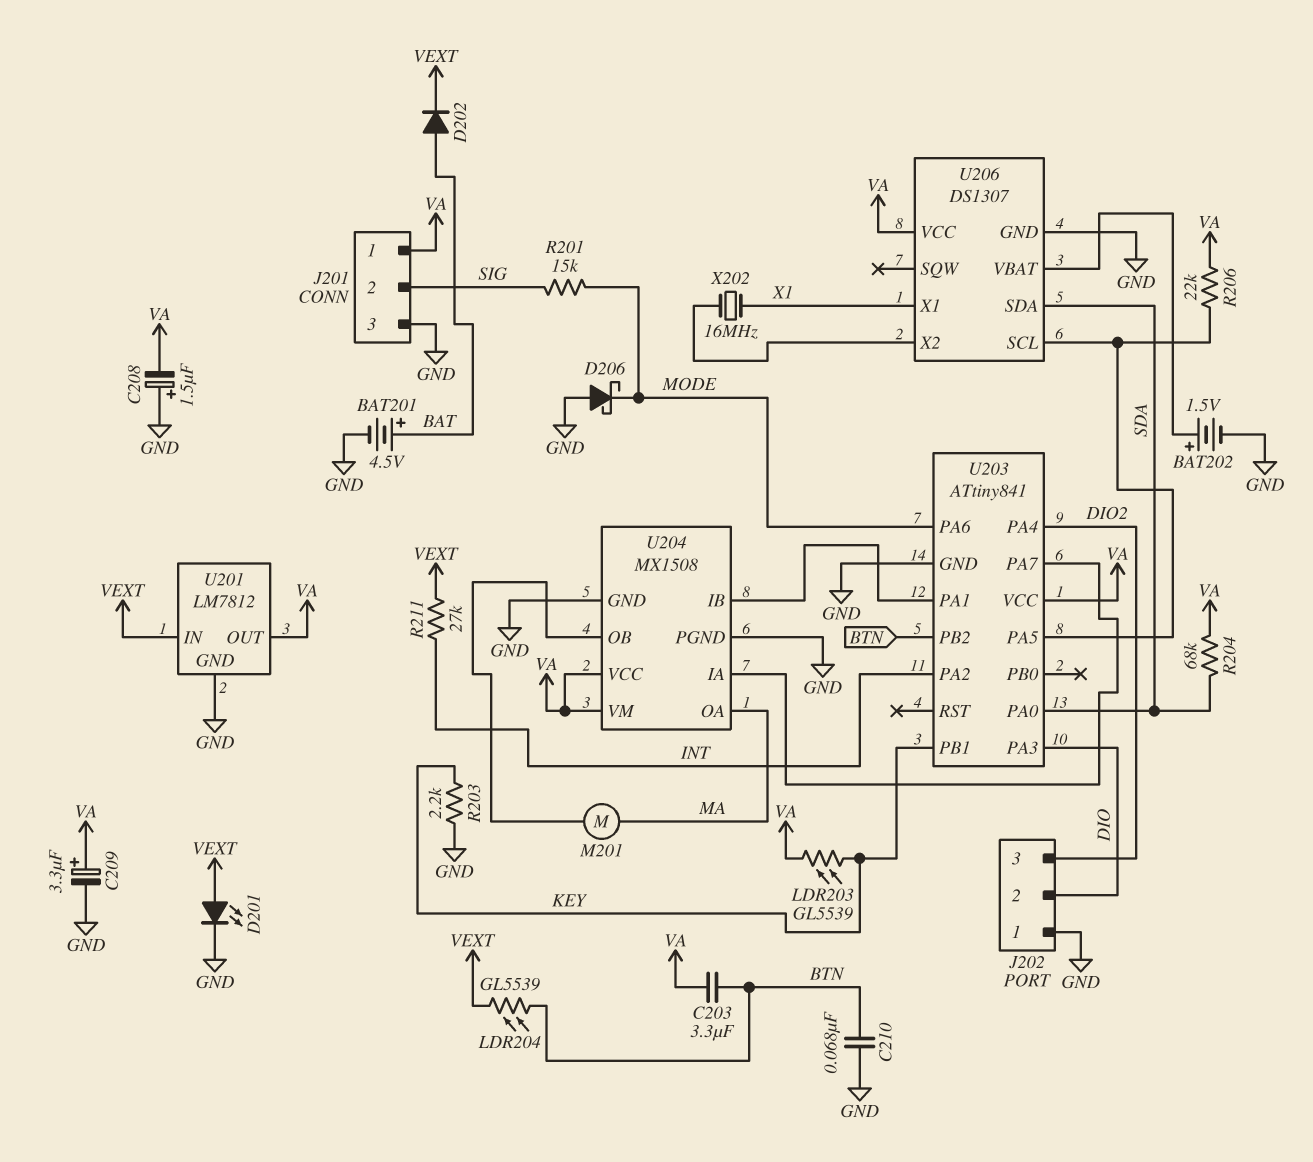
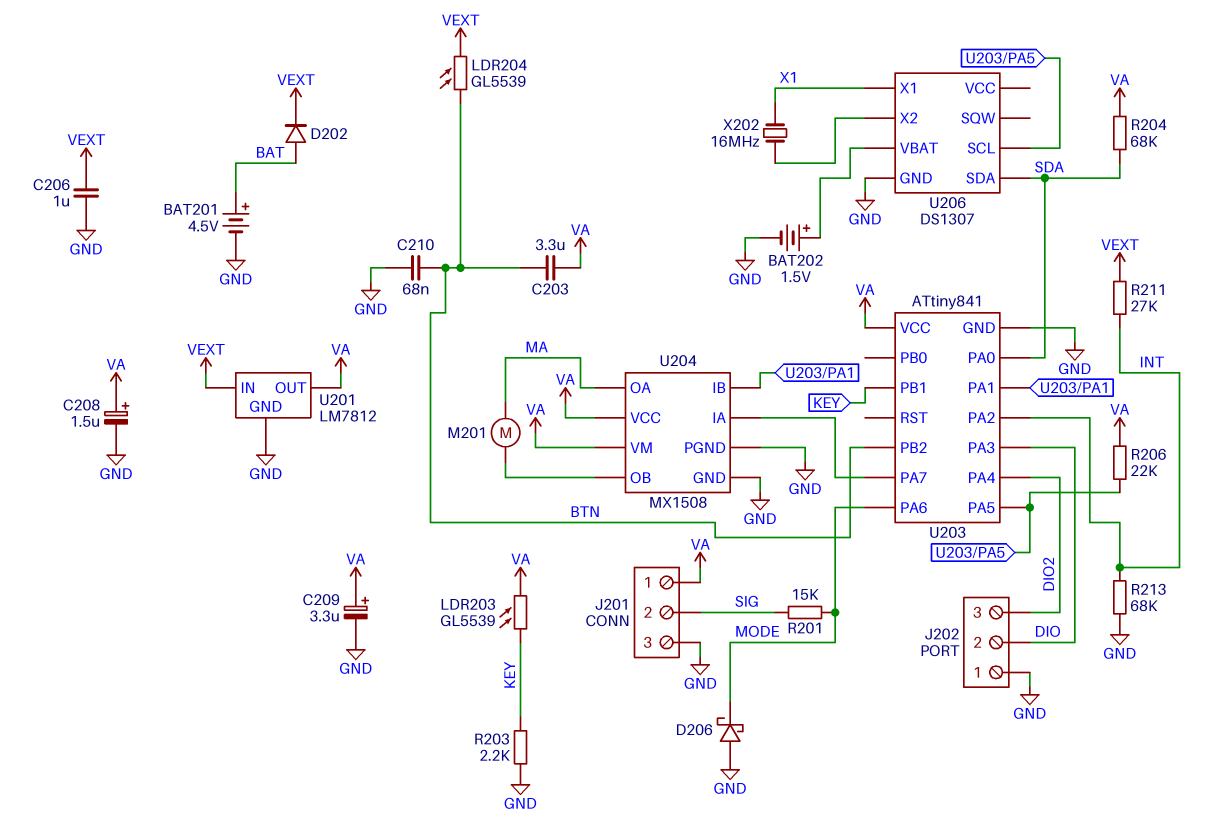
C206: none -> 1uF (GND, VEXT)
C208: 1.5uF (plus GND, minus VA) -> 1.5uF (plus VA, minus GND)
D201: LED (A VEXT, K GND) -> none
R213: none -> 68k (GND, INT)
U206 pin VCC: VA -> none

